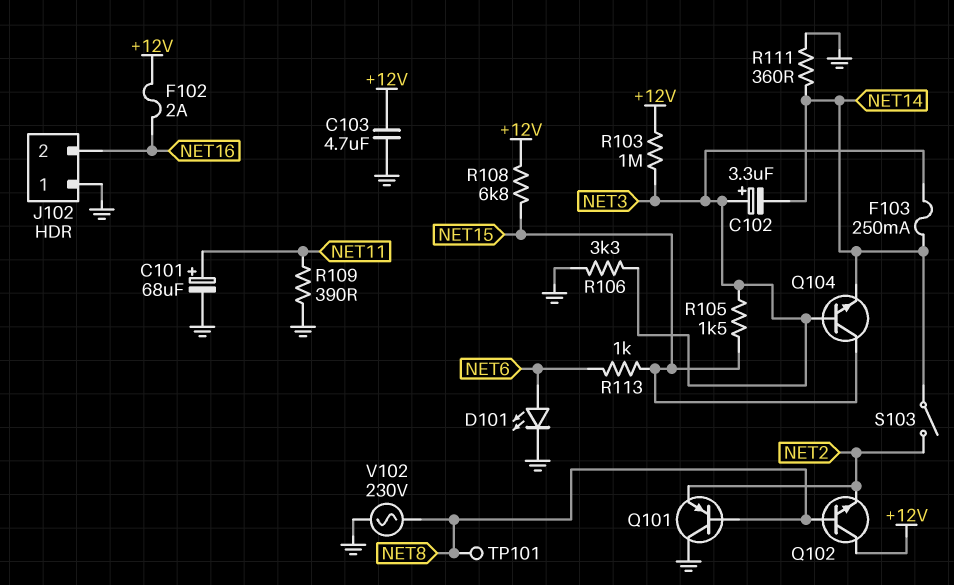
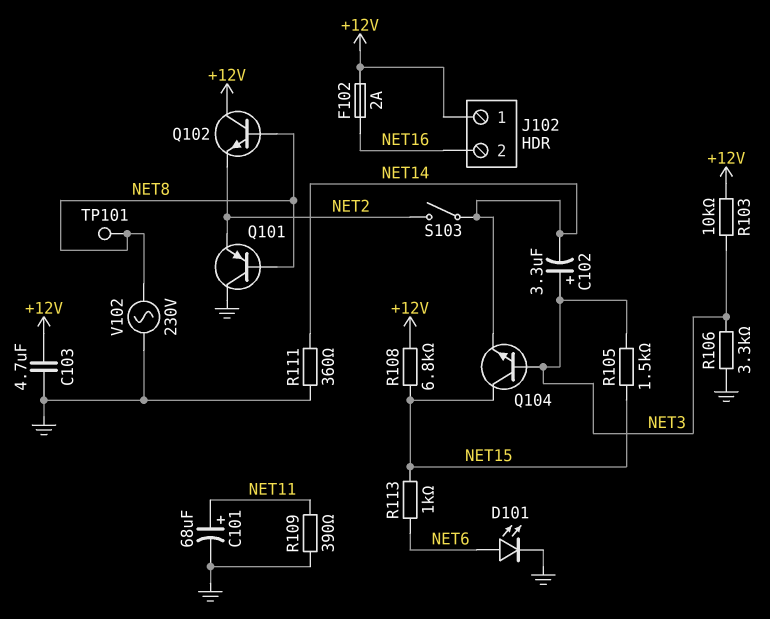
F103: 250mA (NET3, NET14) -> none
J102 pin 1: GND -> +12V
R103: 1M (+12V, NET3) -> 10k (+12V, NET3)

